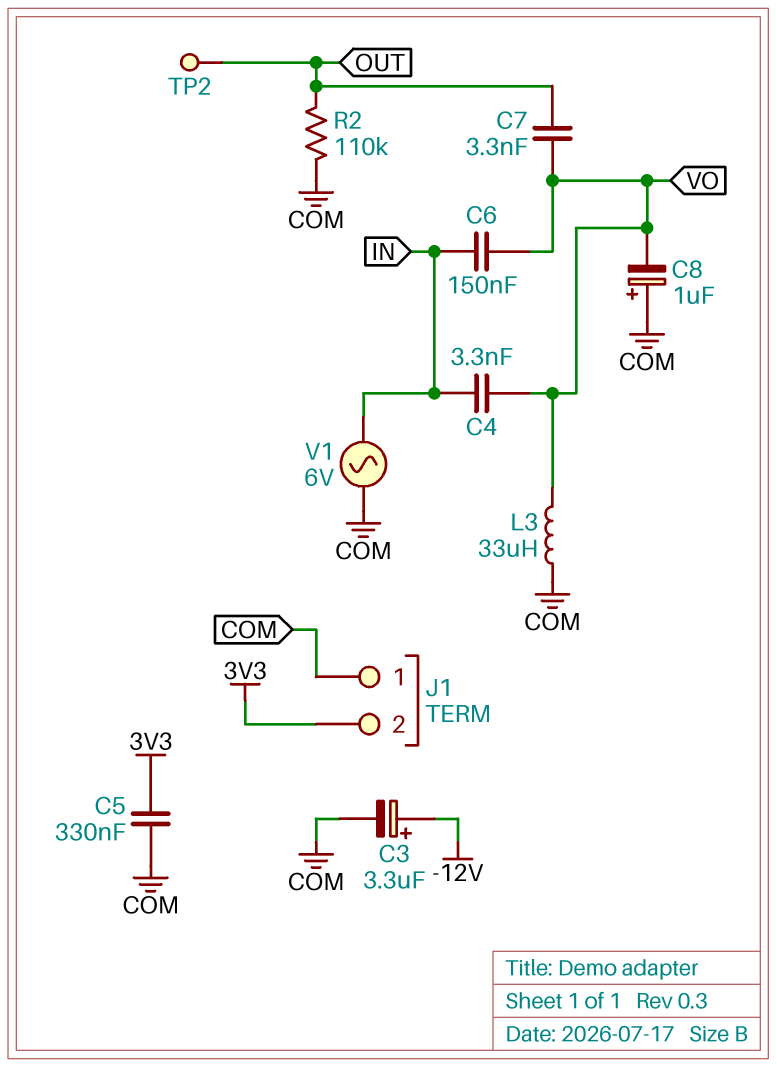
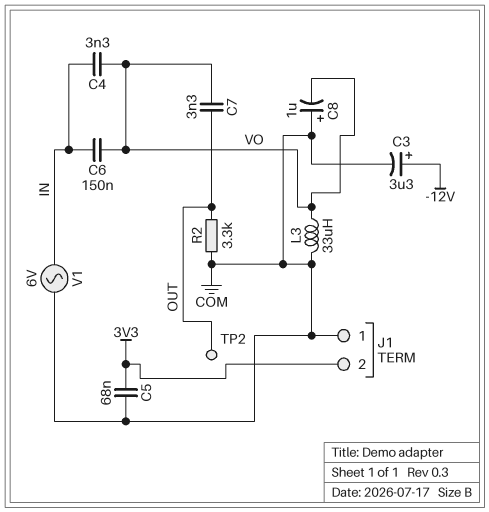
C5: 330nF (3V3, COM) -> 68nF (3V3, COM)
R2: 110k (COM, OUT) -> 3.3k (COM, OUT)

